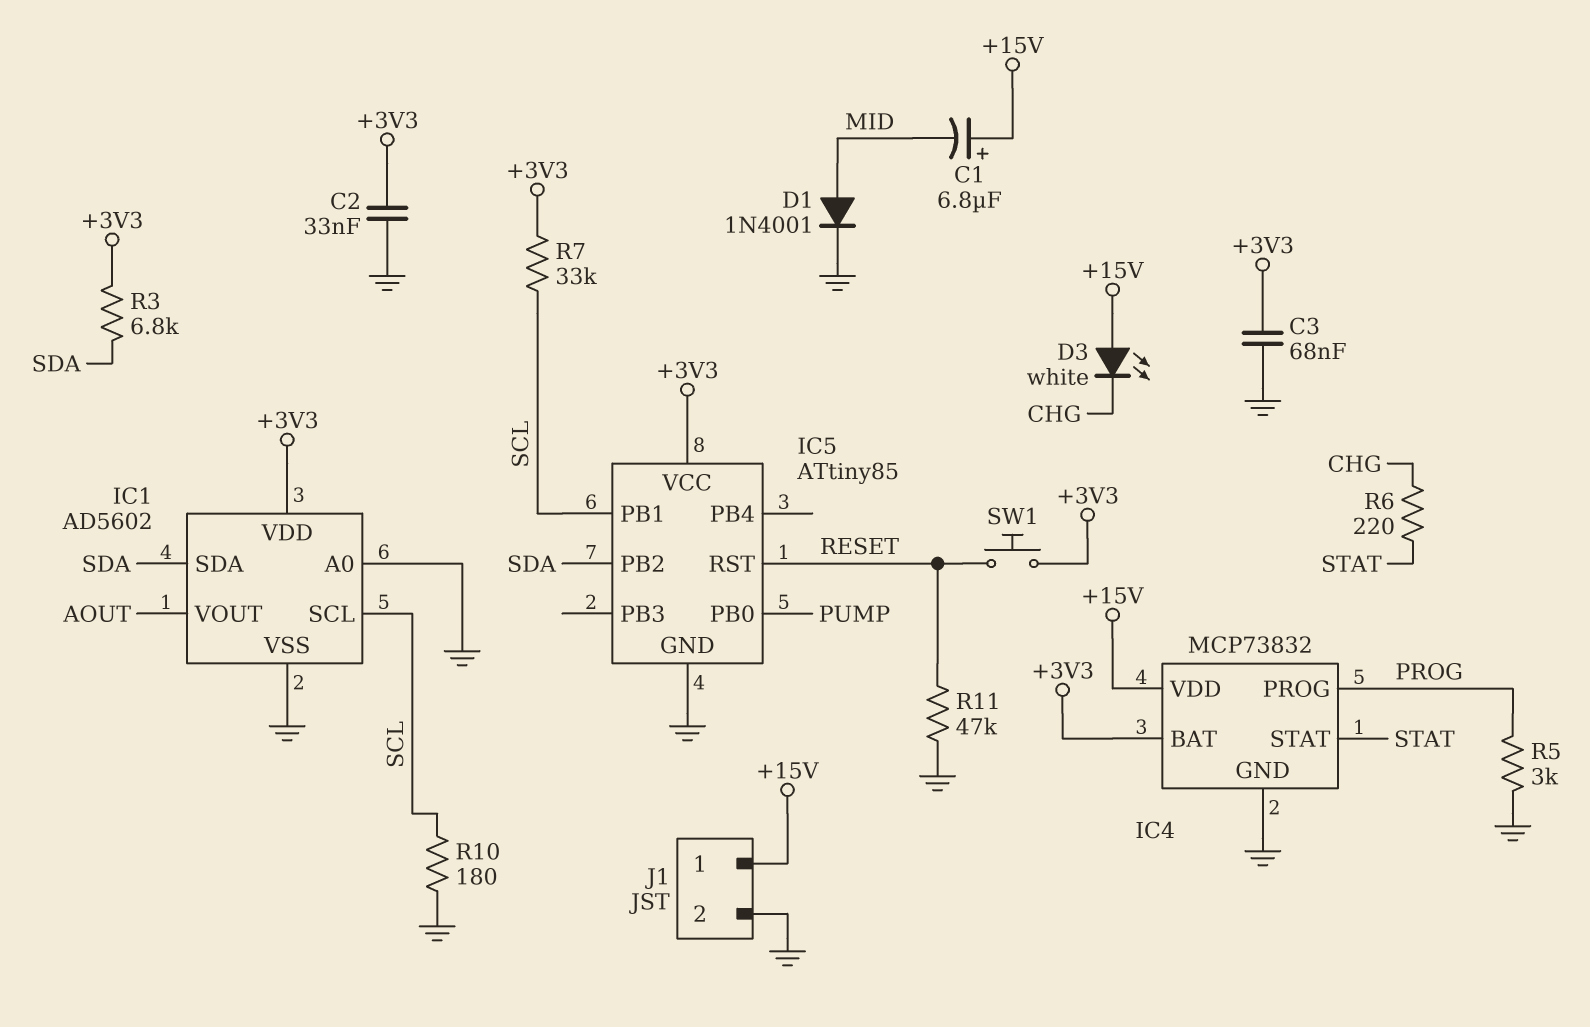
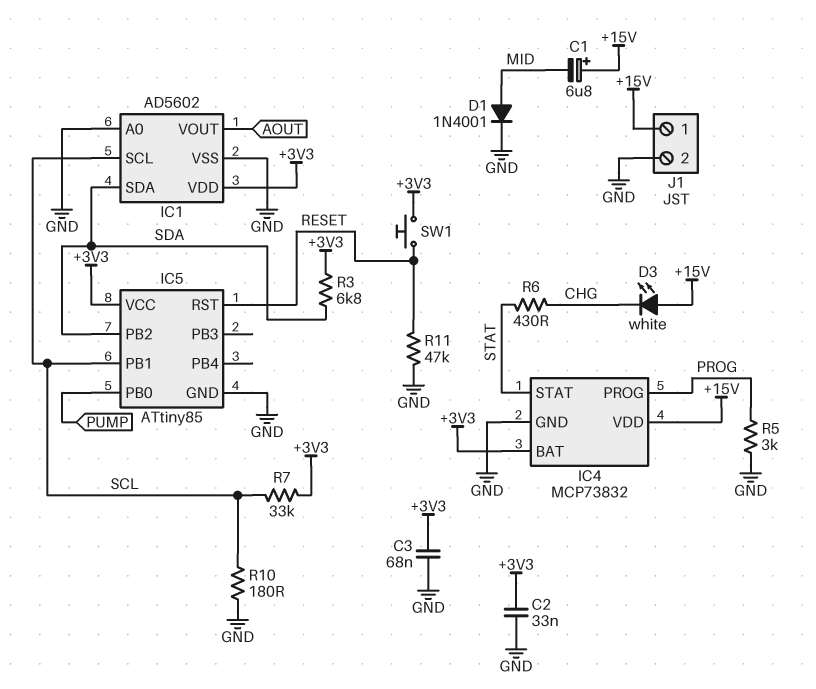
R6: 220 (CHG, STAT) -> 430 (CHG, STAT)

